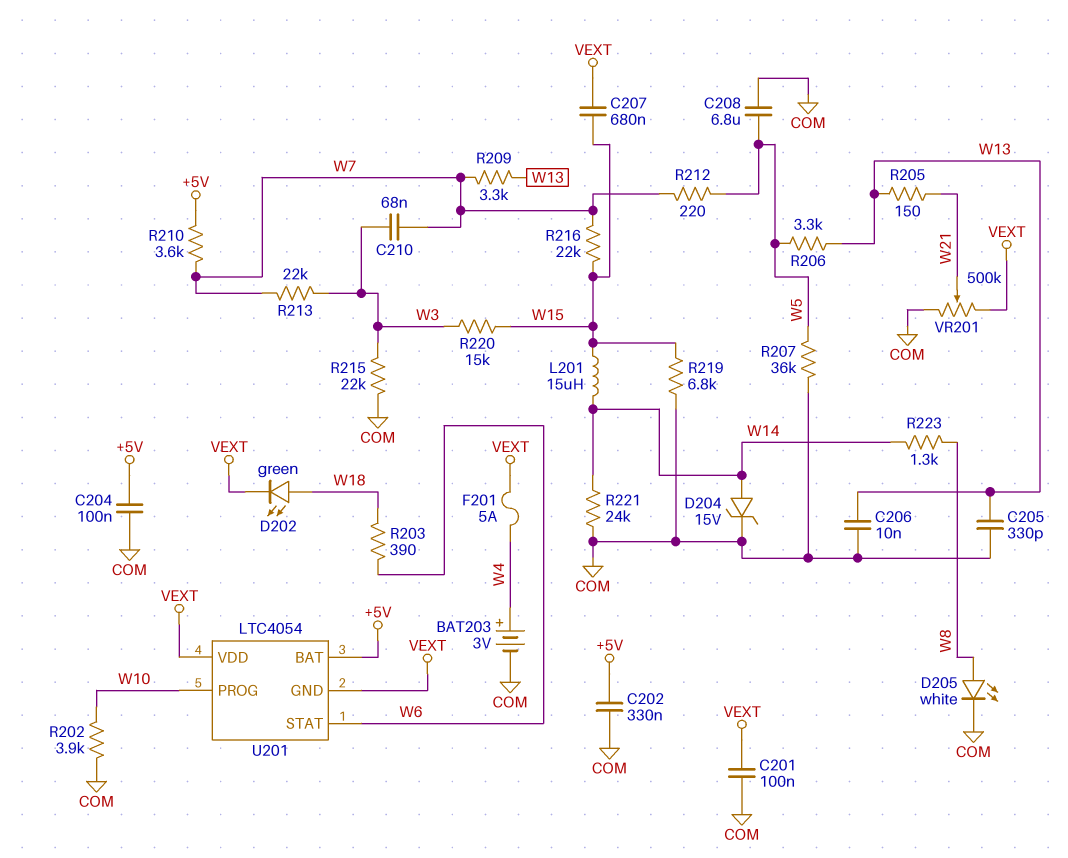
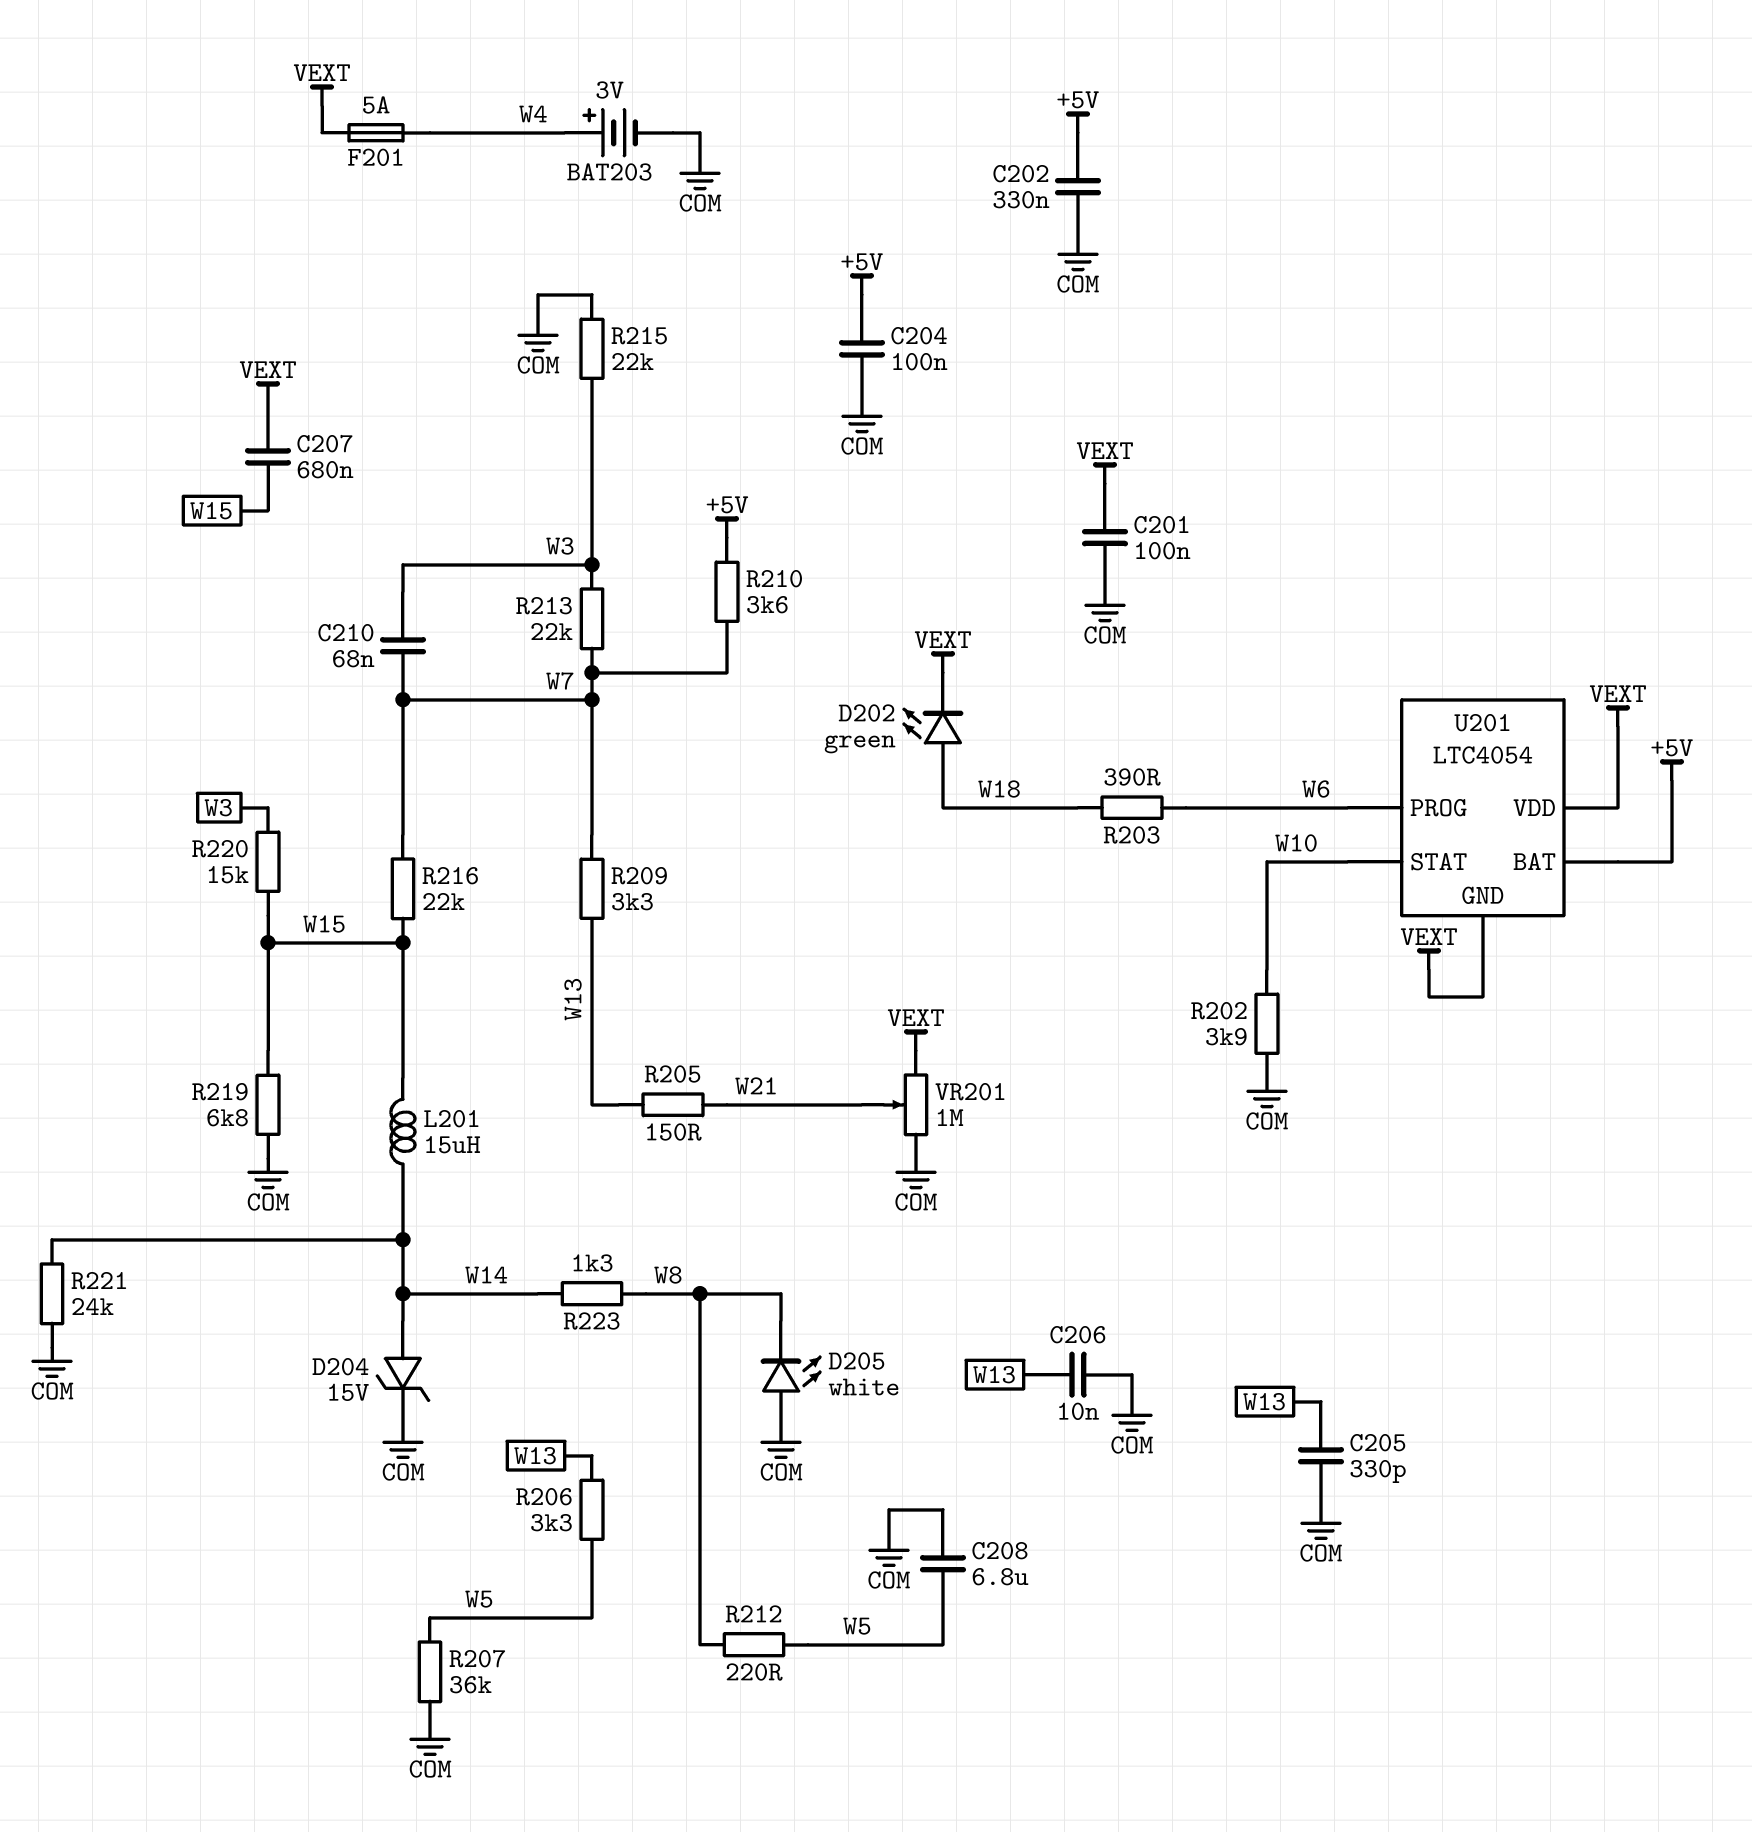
D205: LED white (A W8, K COM) -> LED white (A COM, K W8)
R212: 220 (W5, W7) -> 220 (W5, W8)
U201 pin PROG: W10 -> W6
U201 pin STAT: W6 -> W10
VR201: 500k (COM, VEXT, wiper W21) -> 1M (COM, VEXT, wiper W21)

